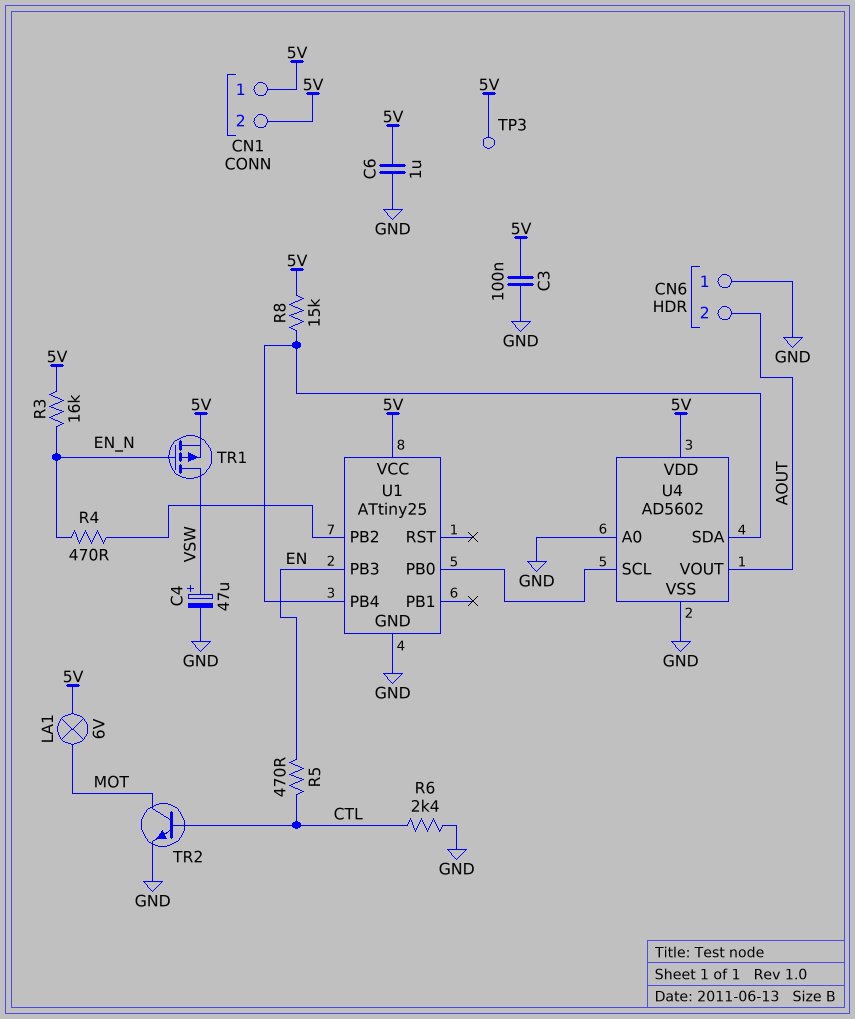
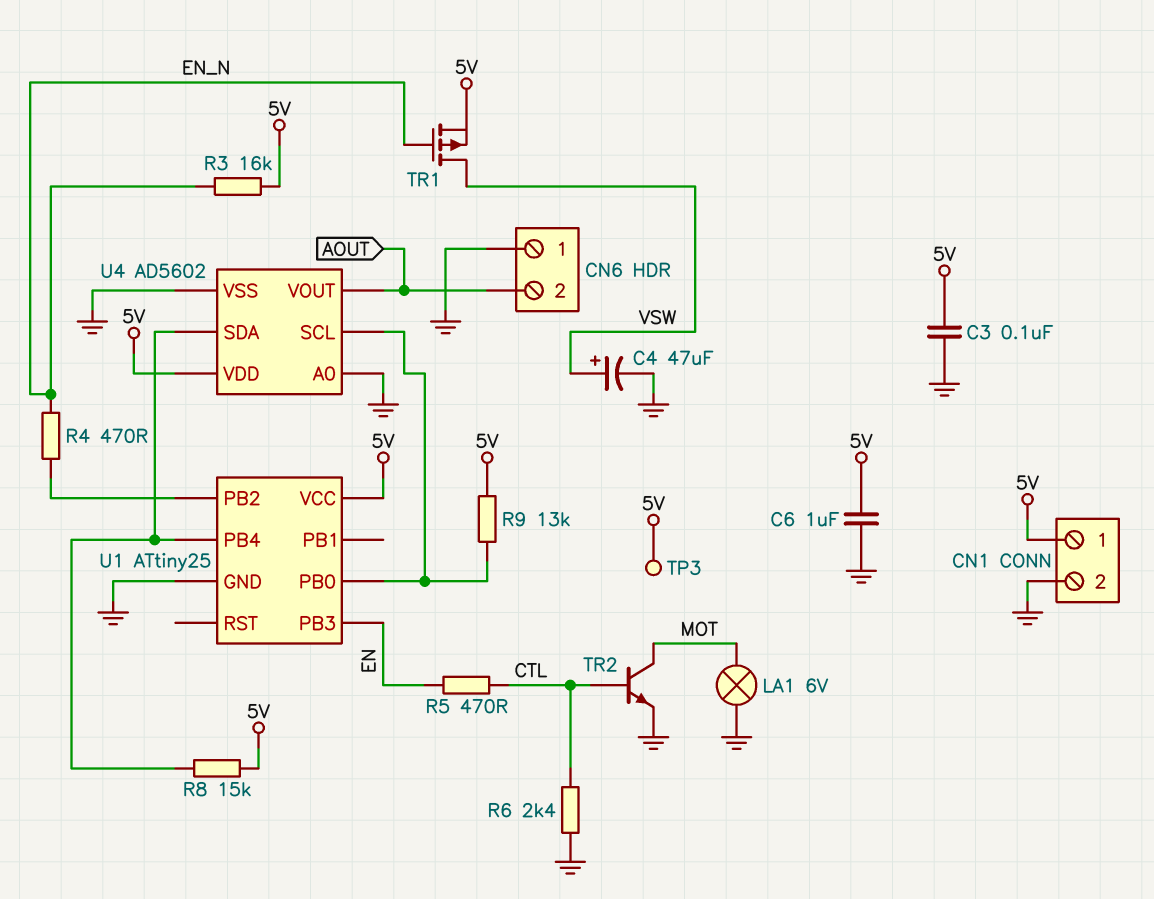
CN1 pin 2: 5V -> GND
LA1: lamp 6V (5V, MOT) -> lamp 6V (GND, MOT)
R9: none -> 13k (5V, U1/PB0)

